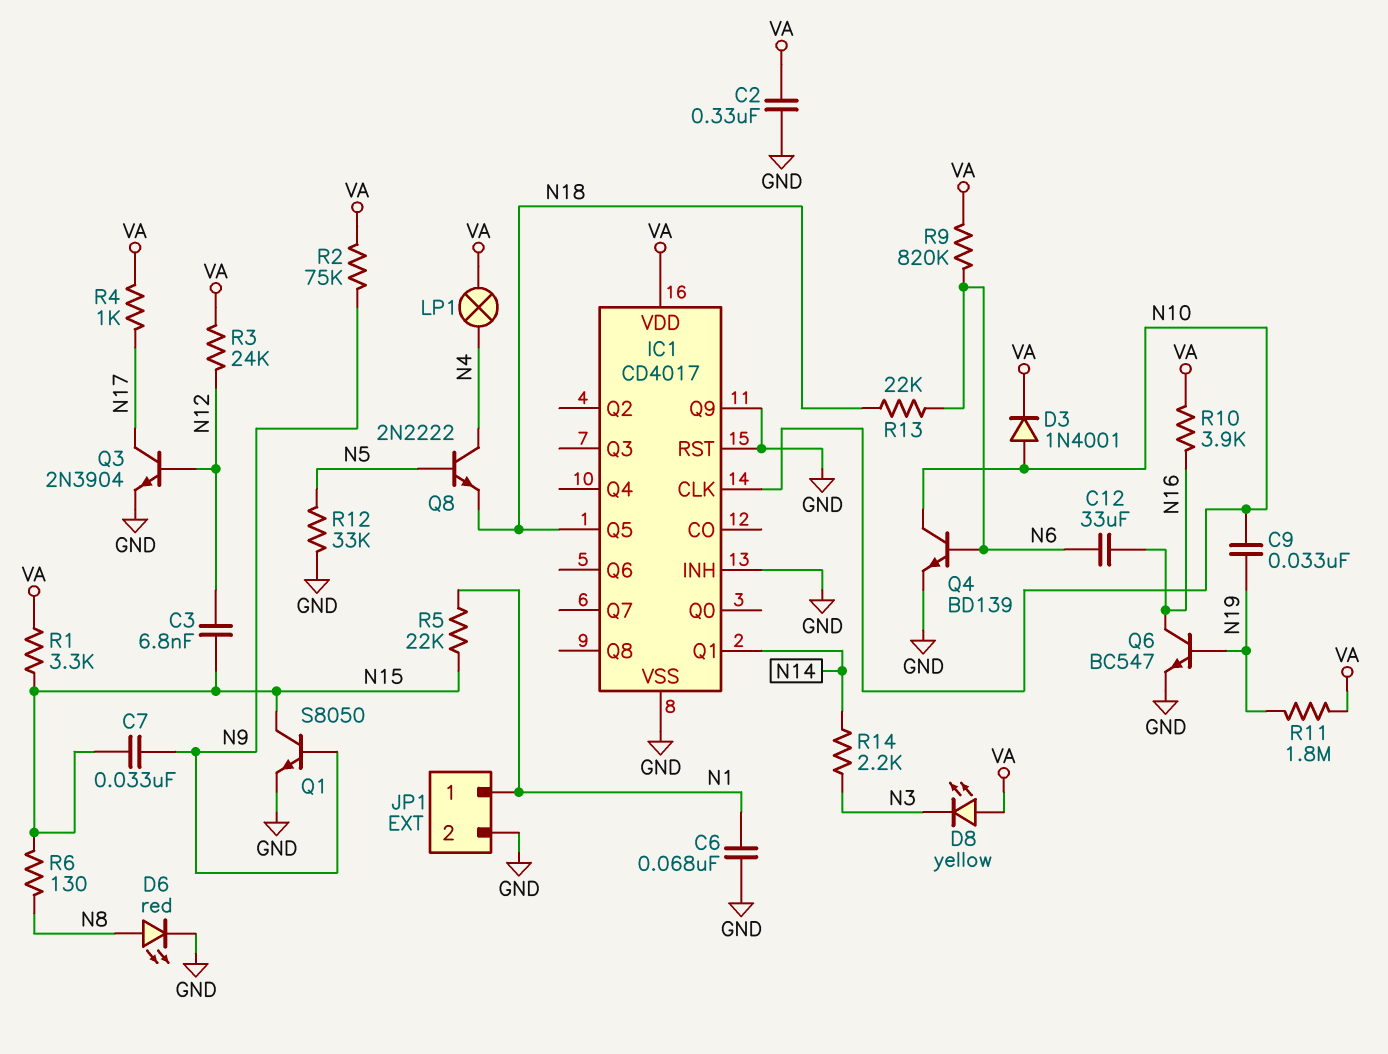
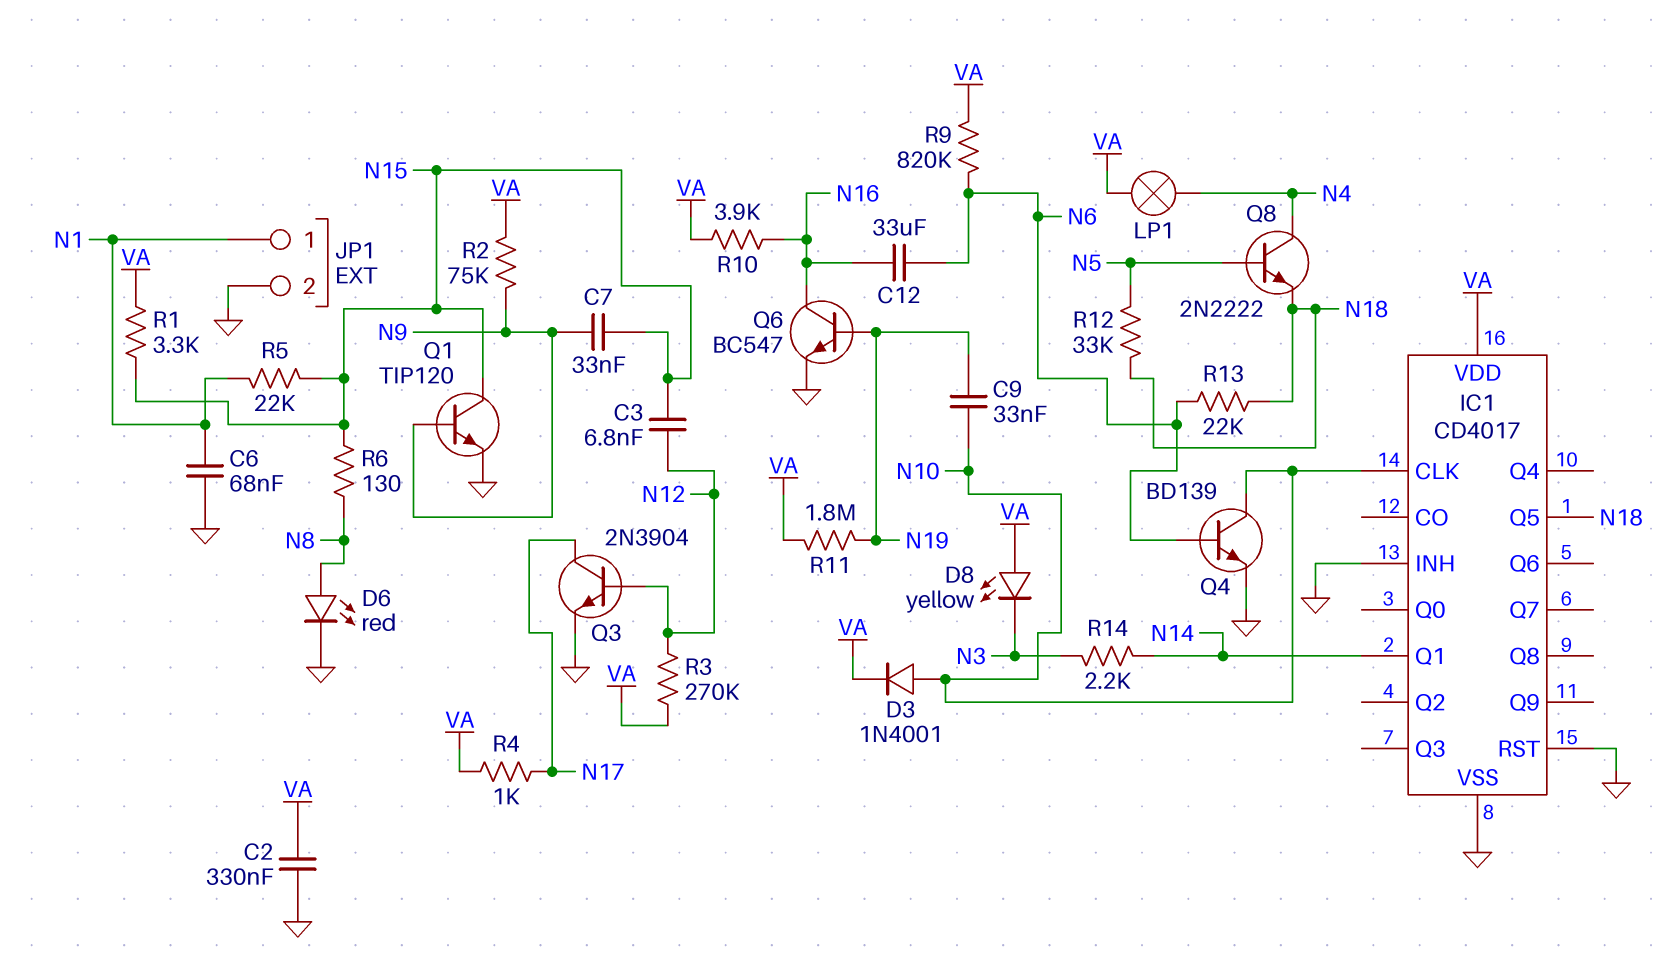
IC1 pin Q9: GND -> none
Q1: NPN S8050 (B N9, C N15, E GND) -> NPN TIP120 (B N9, C N15, E GND)
R3: 24k (N12, VA) -> 270k (N12, VA)
R12: 33k (GND, N5) -> 33k (N5, N18)

